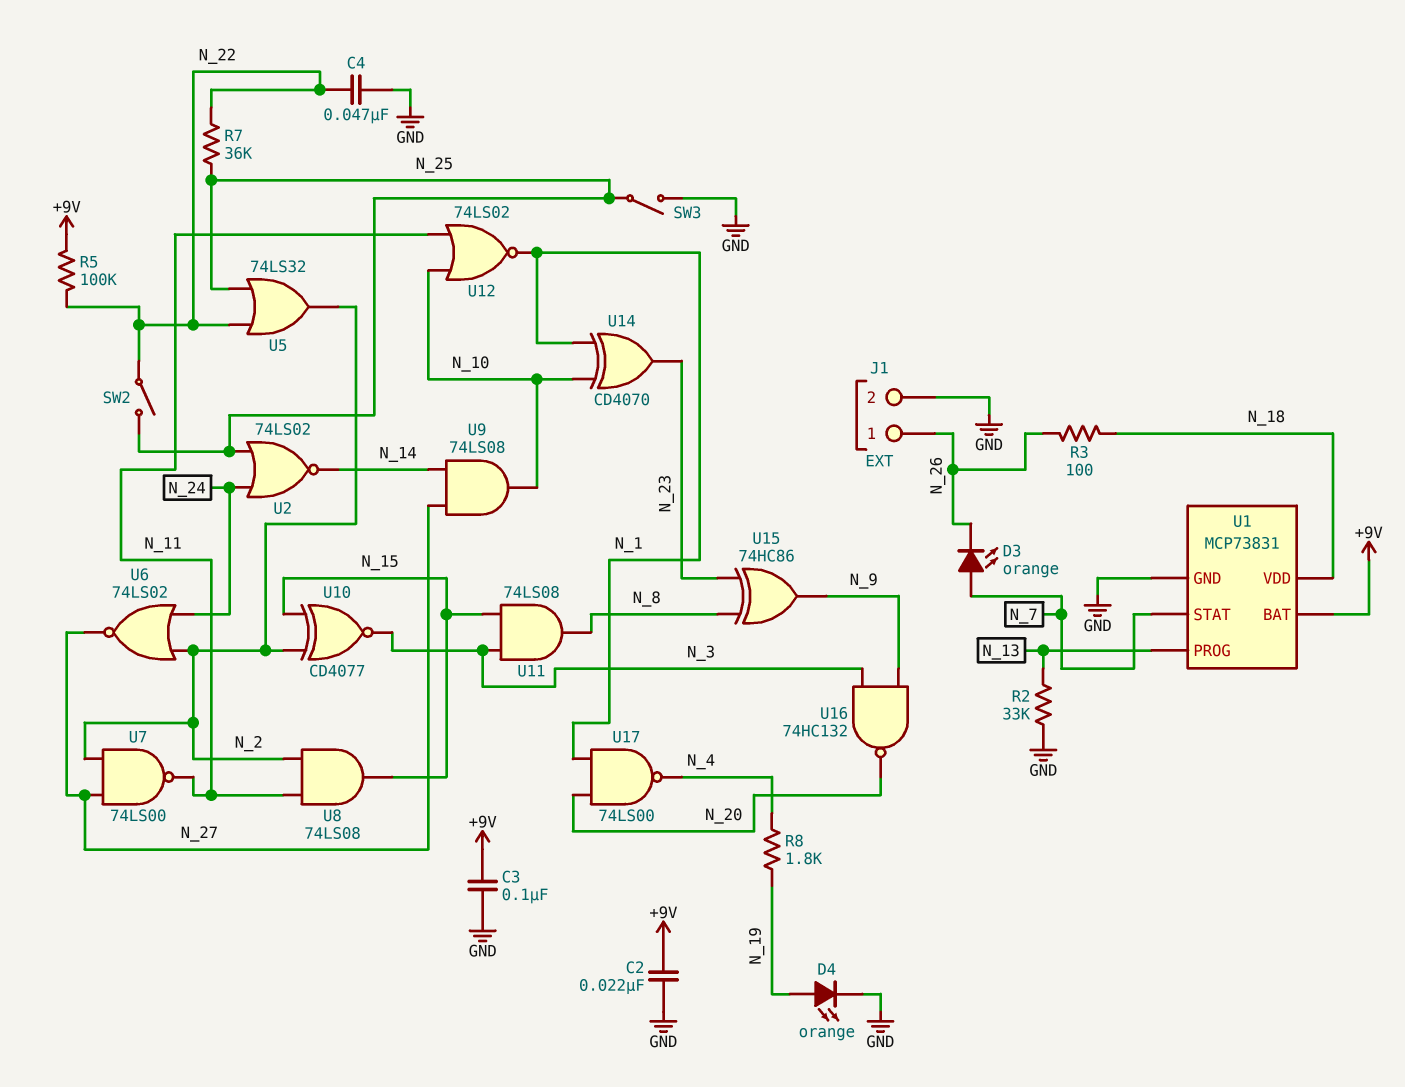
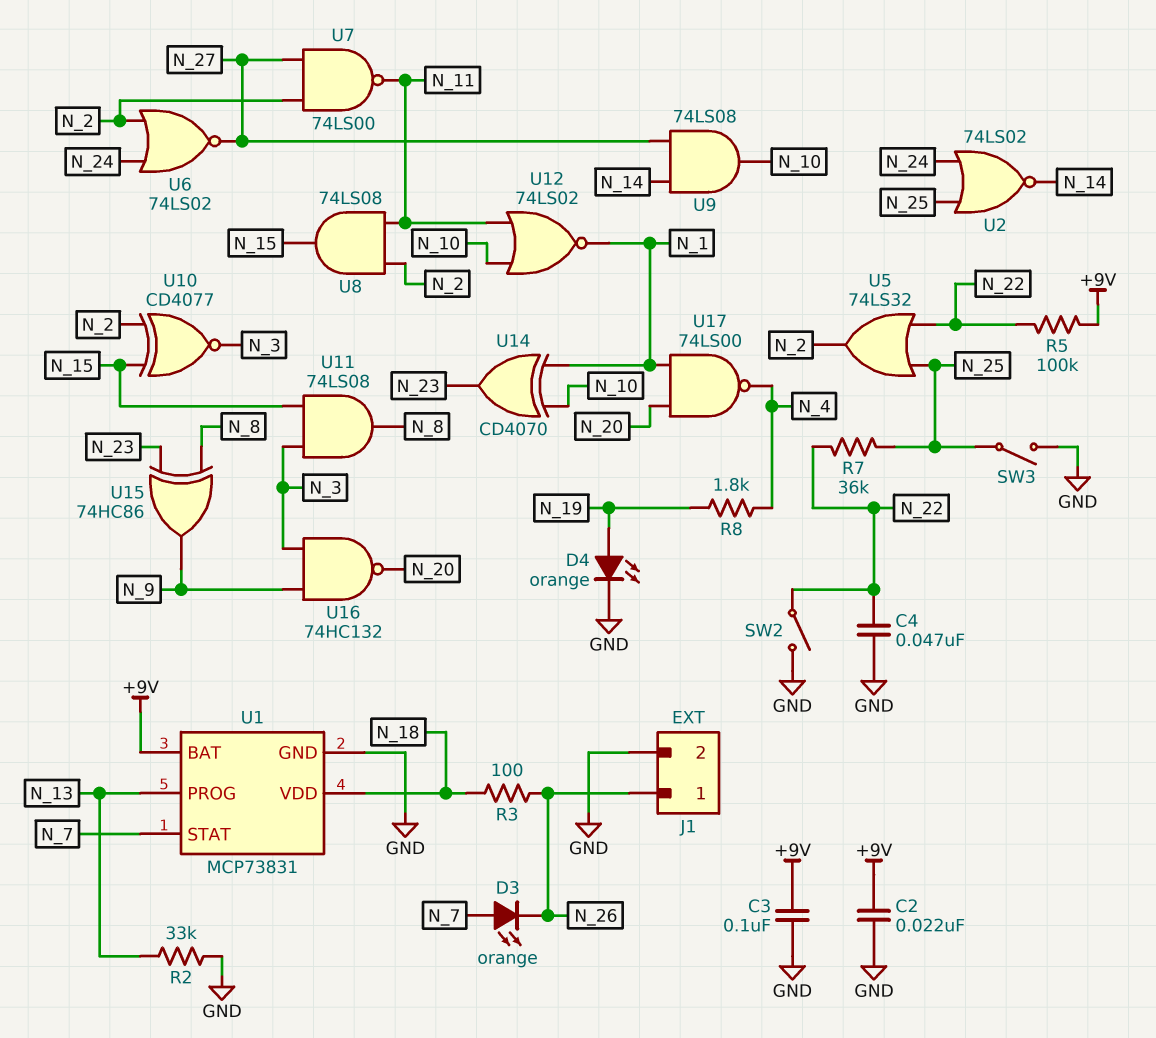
SW2: switch (N_22, N_25) -> switch (GND, N_22)

